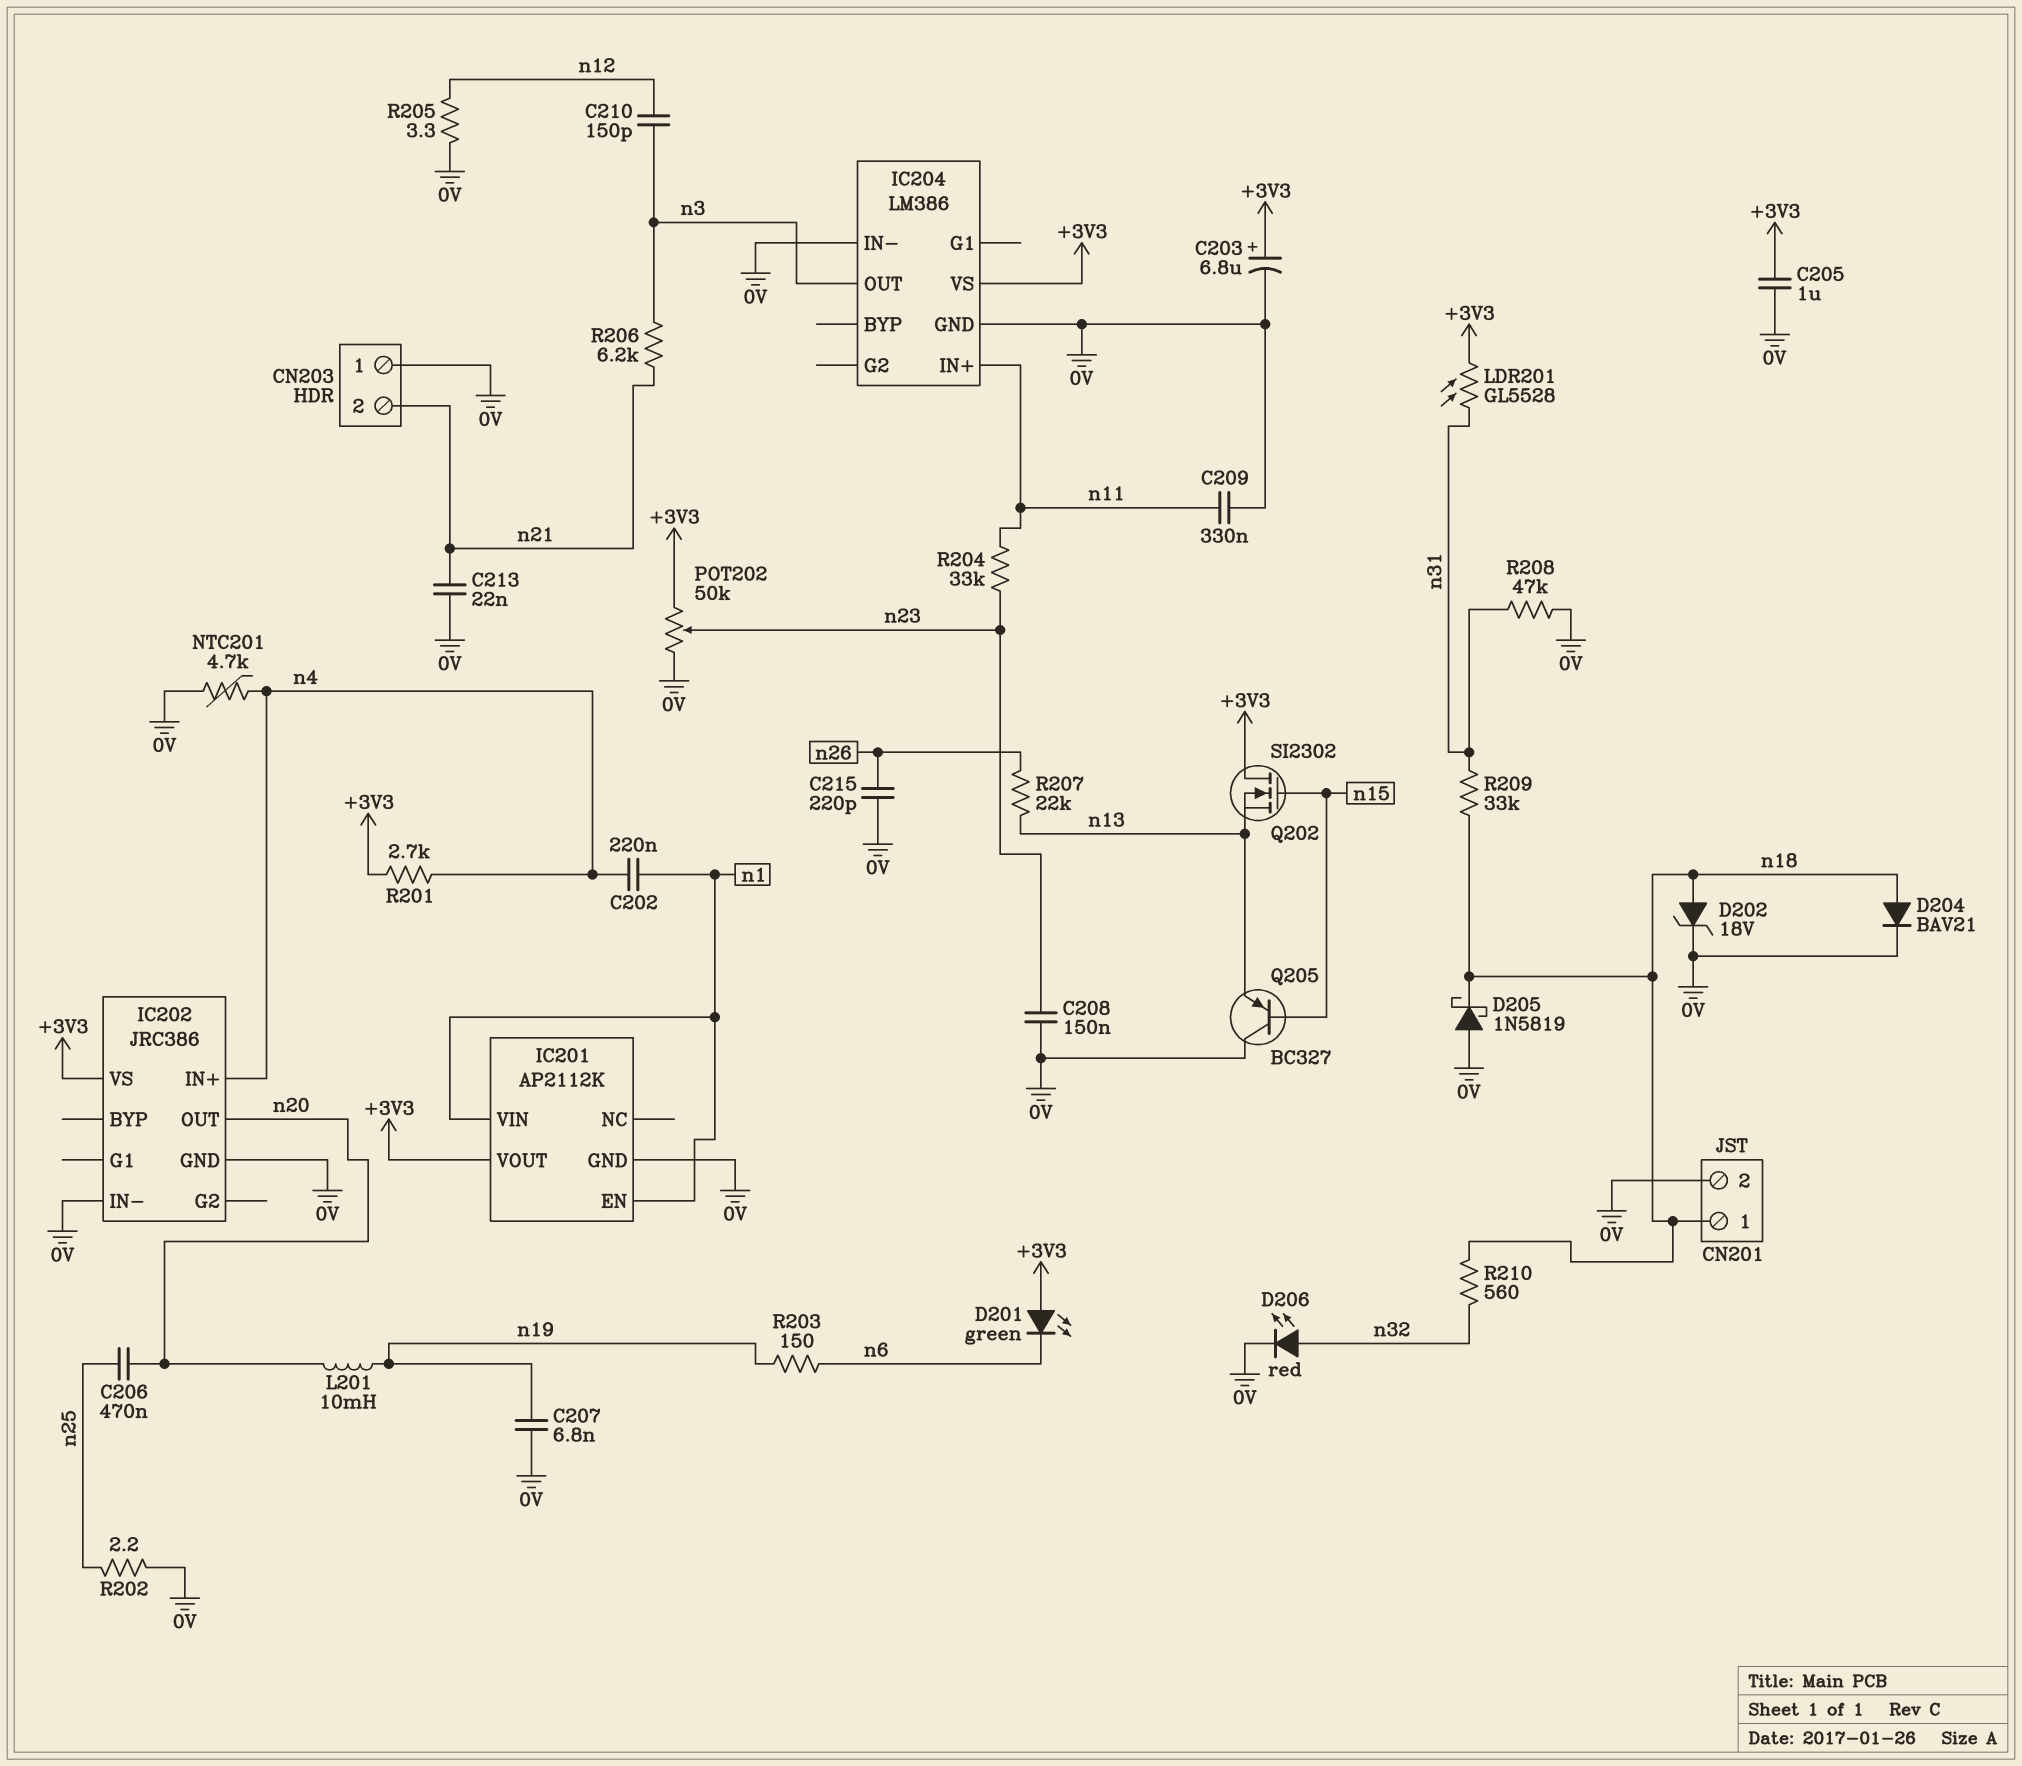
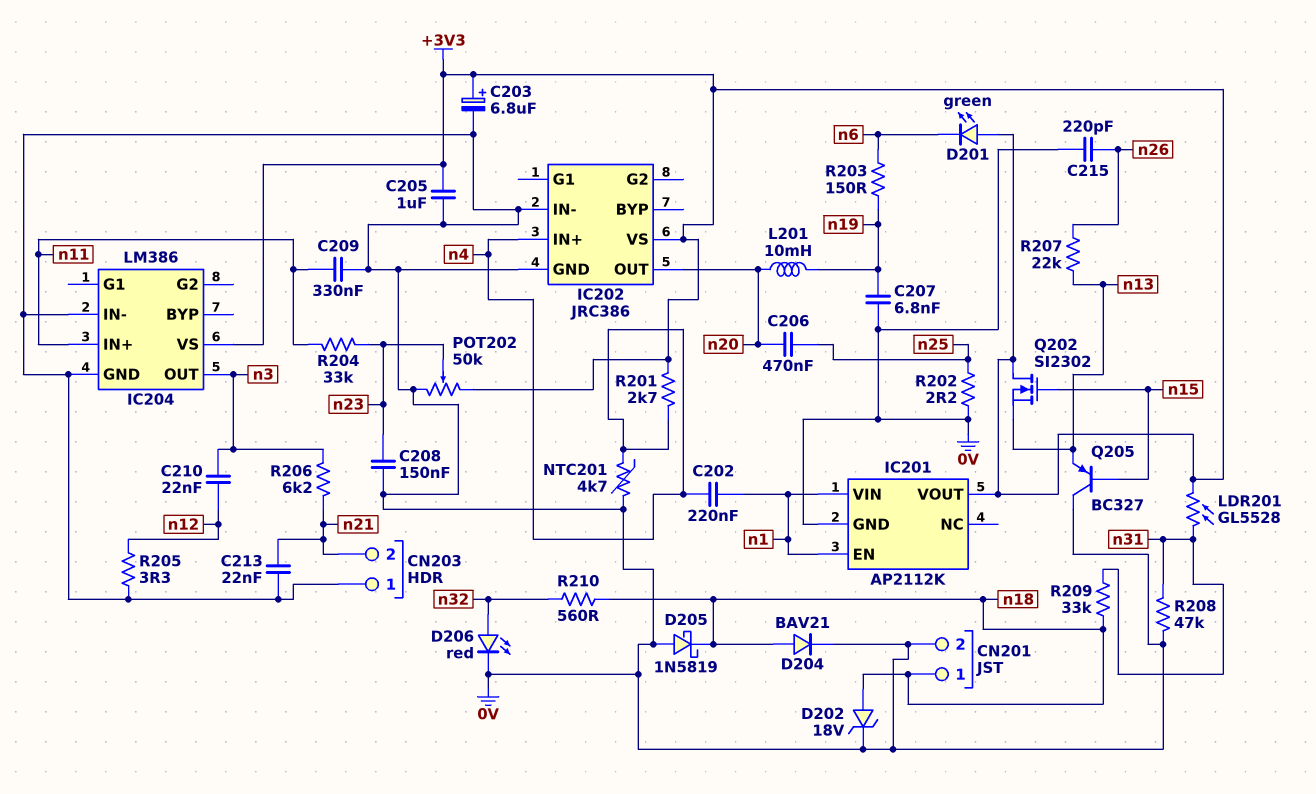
C210: 150pF (n3, n12) -> 22nF (n3, n12)

